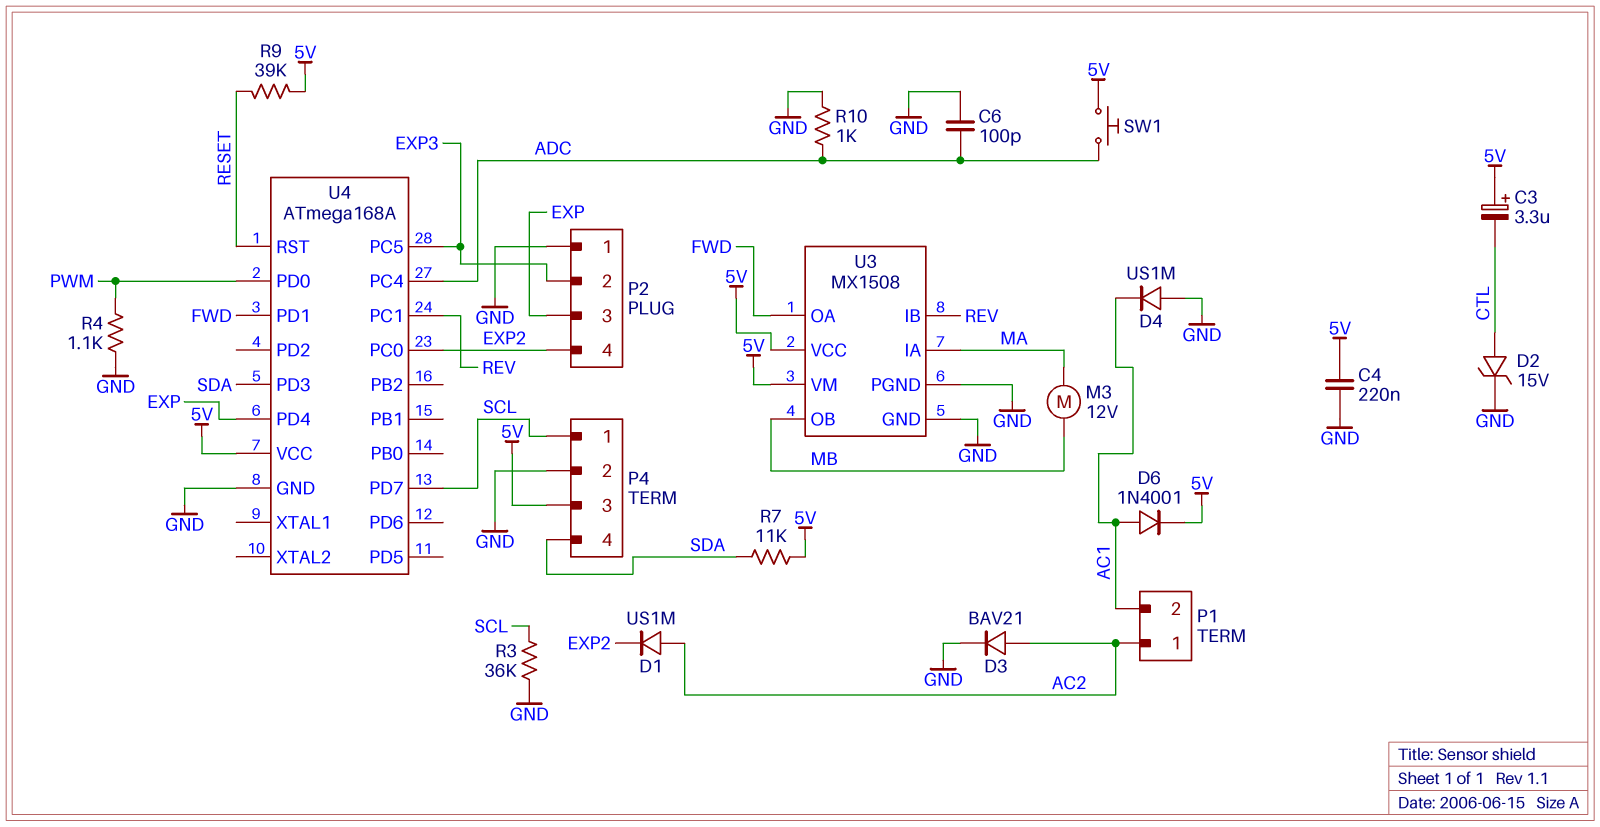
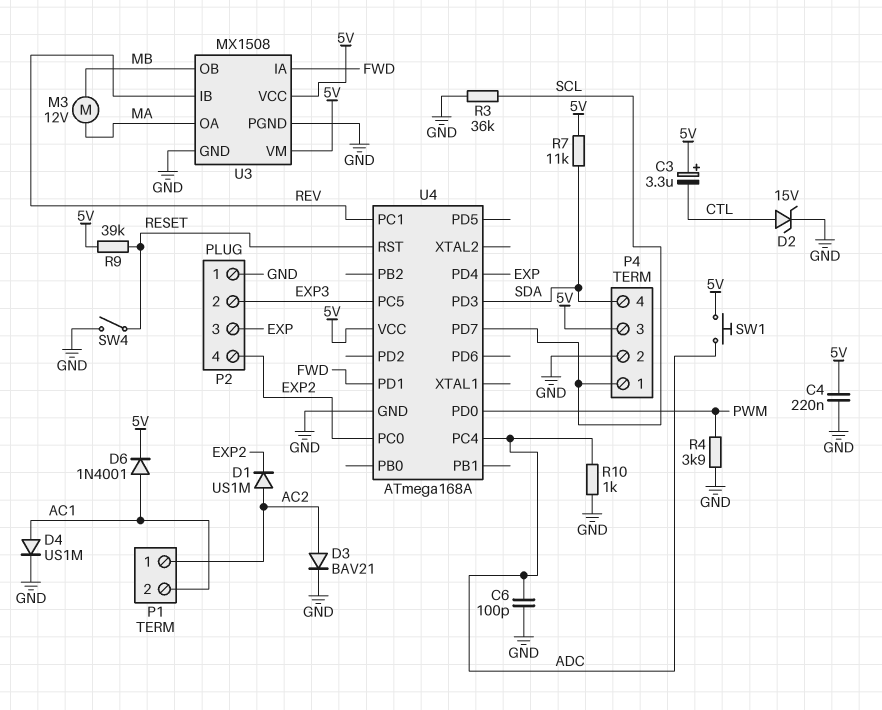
D4: diode US1M (A GND, K AC1) -> diode US1M (A AC1, K GND)
R4: 1.1k (GND, PWM) -> 3.9k (GND, PWM)
SW4: none -> switch (GND, RESET)
U3 pin IA: MA -> FWD
U3 pin OA: FWD -> MA

